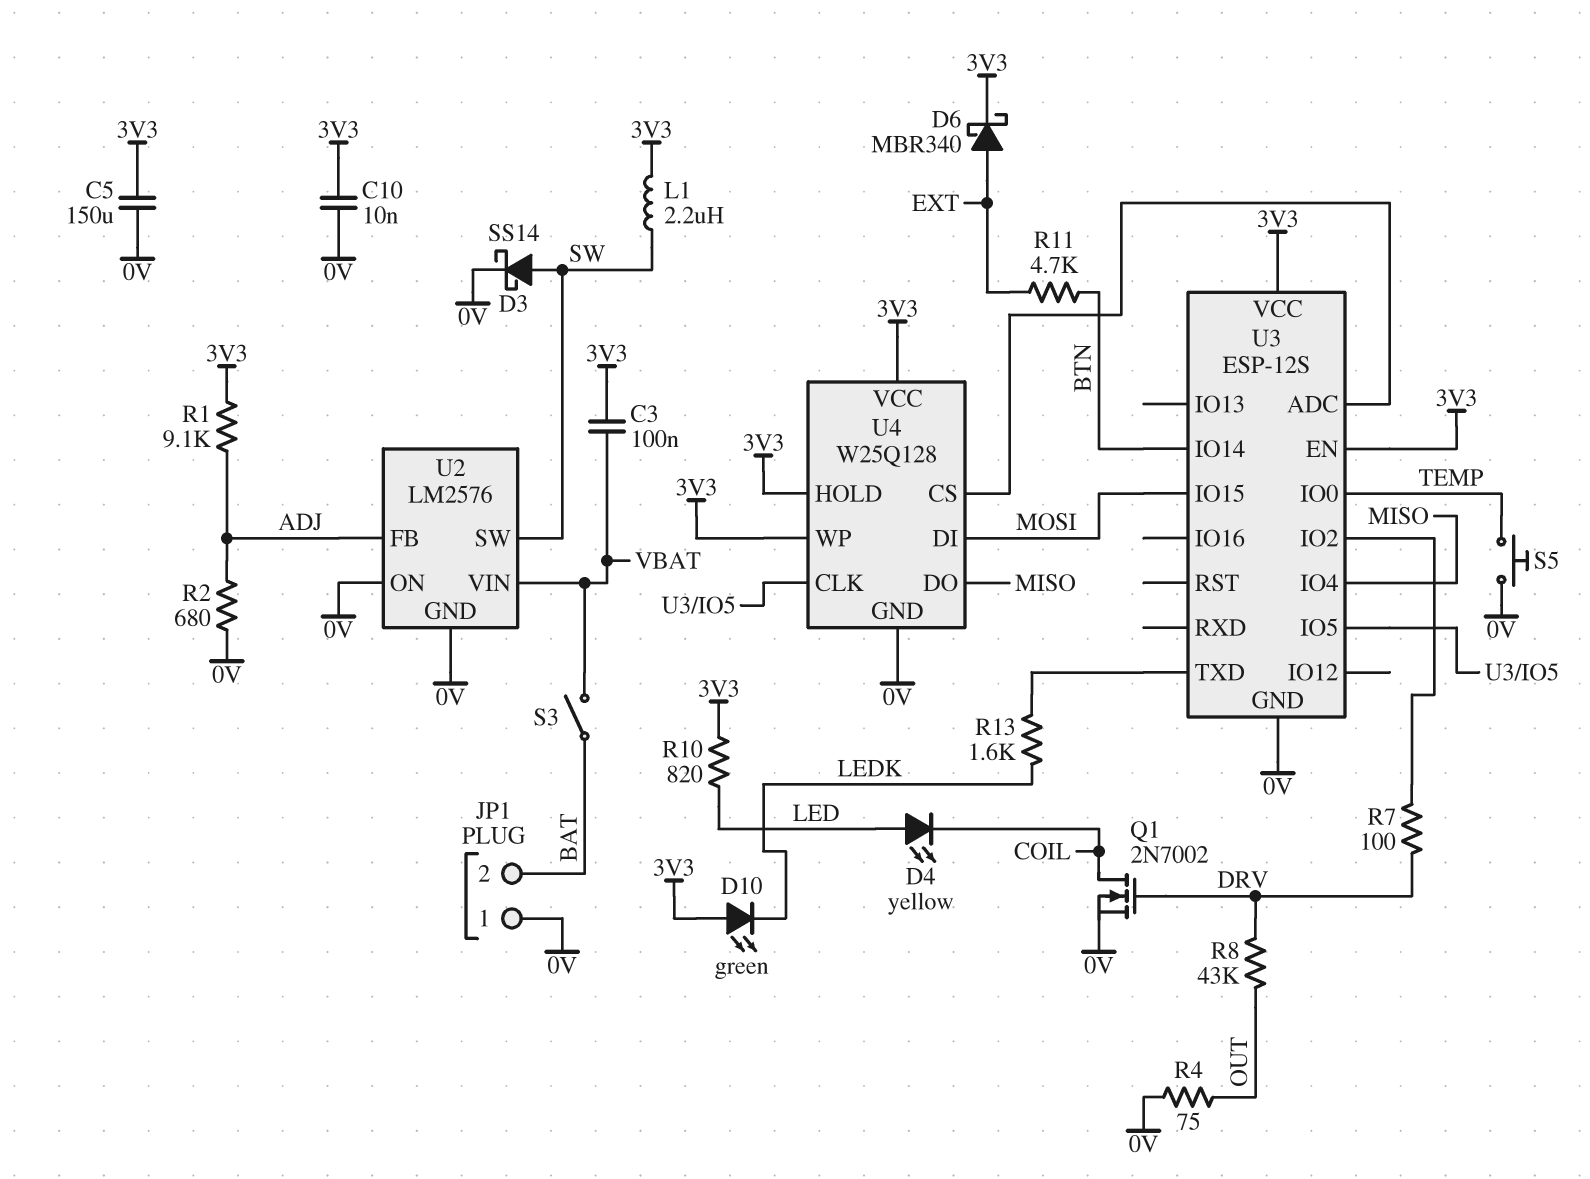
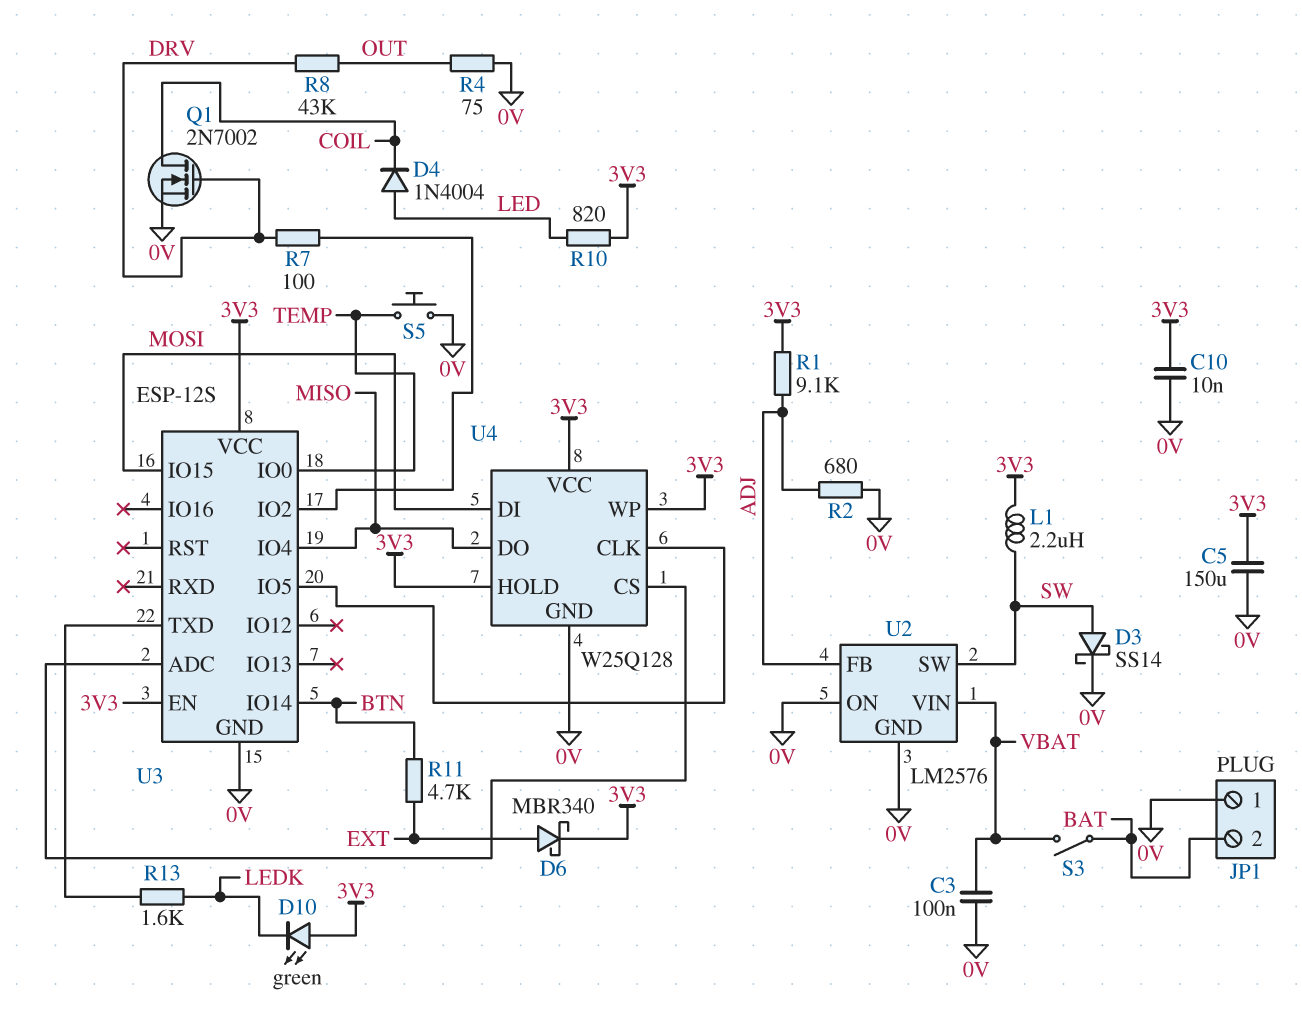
C3: 100nF (3V3, VBAT) -> 100nF (0V, VBAT)
D4: LED yellow (A LED, K COIL) -> diode 1N4004 (A LED, K COIL)

